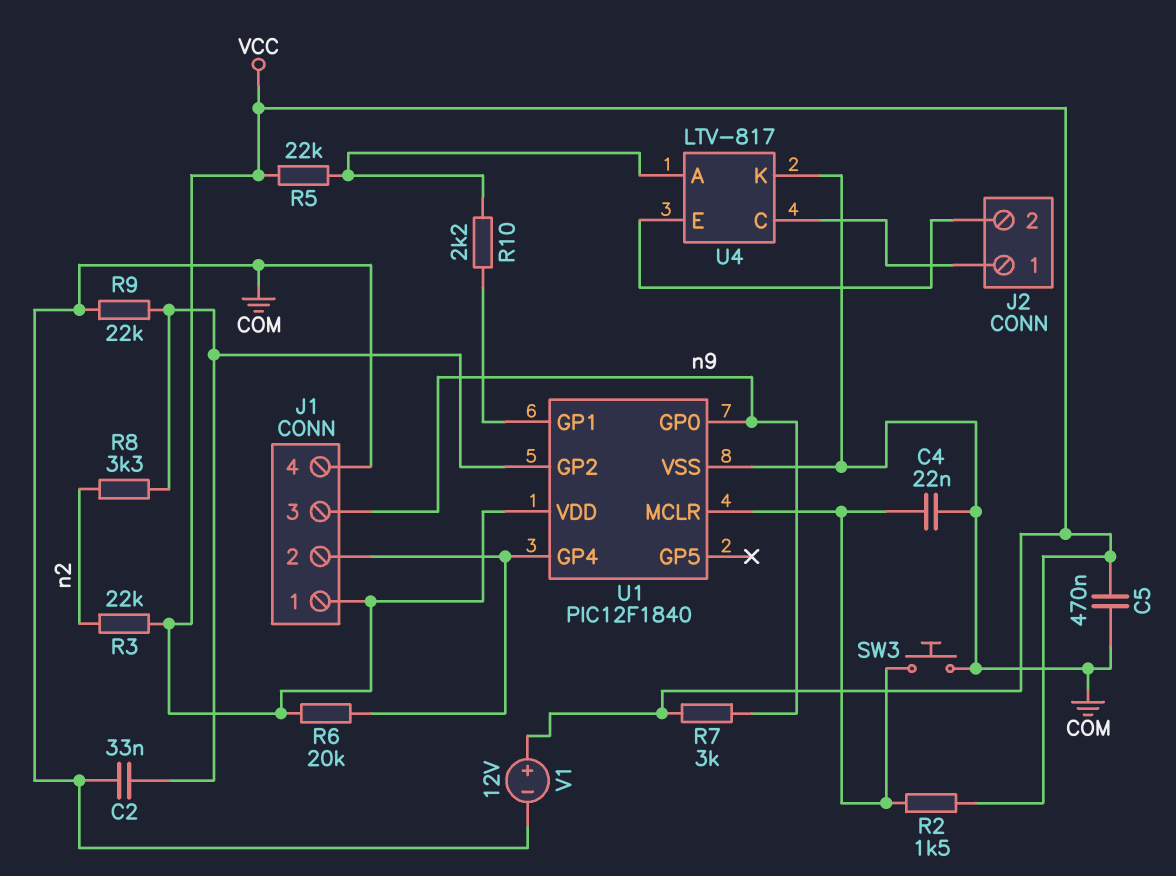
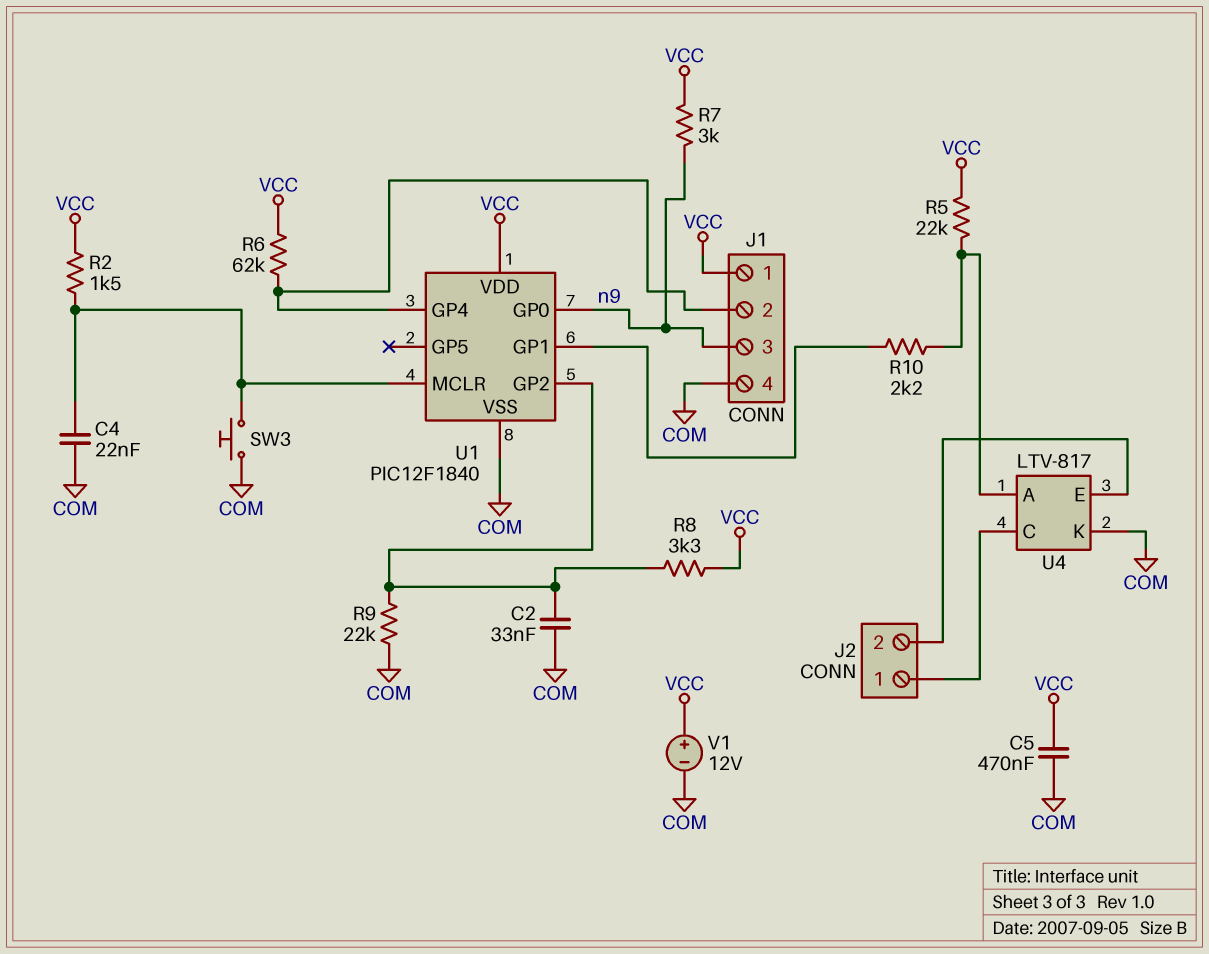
R3: 22k (VCC, n2) -> none
R6: 20k (J1/2, VCC) -> 62k (J1/2, VCC)
R8: 3.3k (U1/GP2, n2) -> 3.3k (U1/GP2, VCC)

